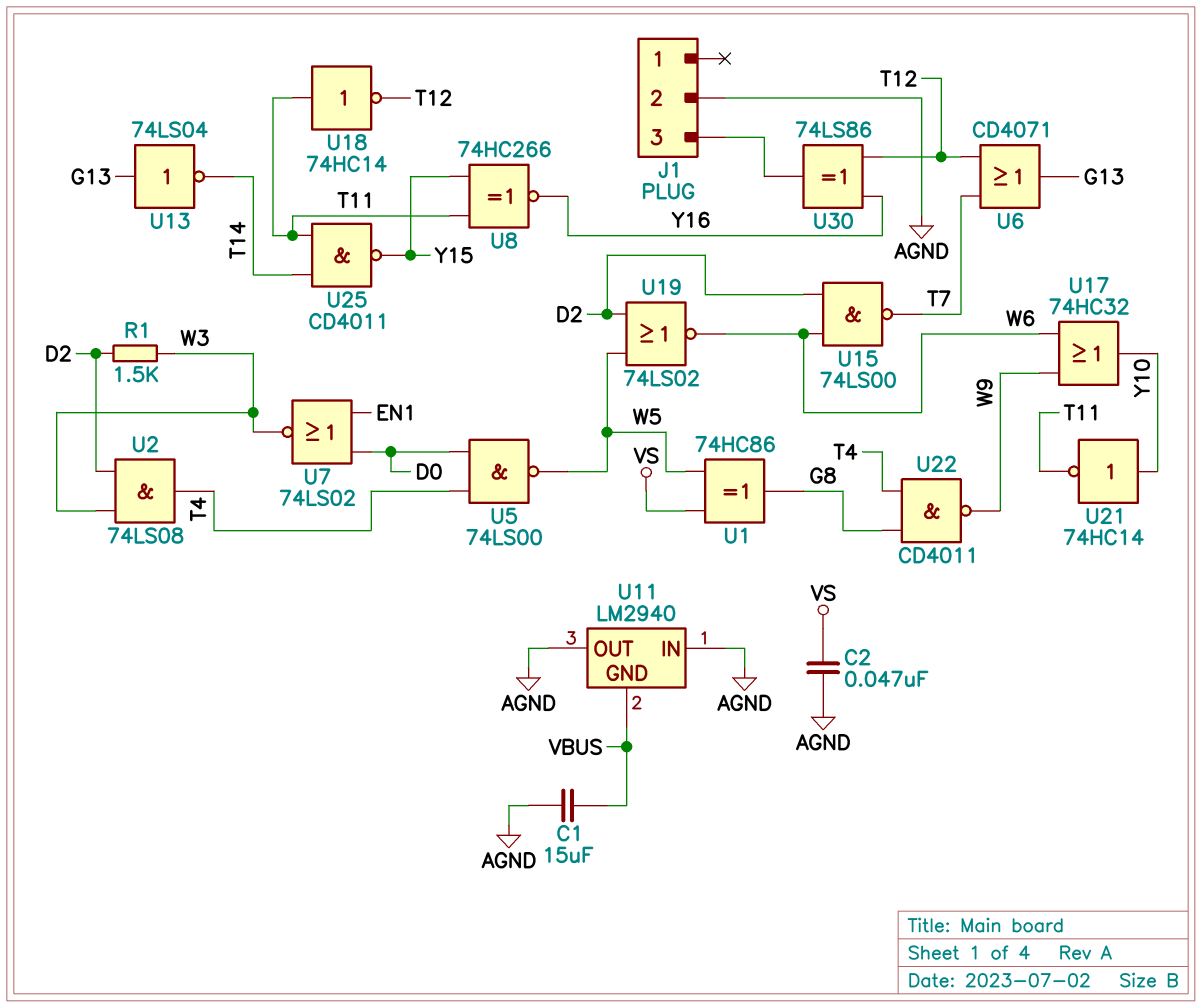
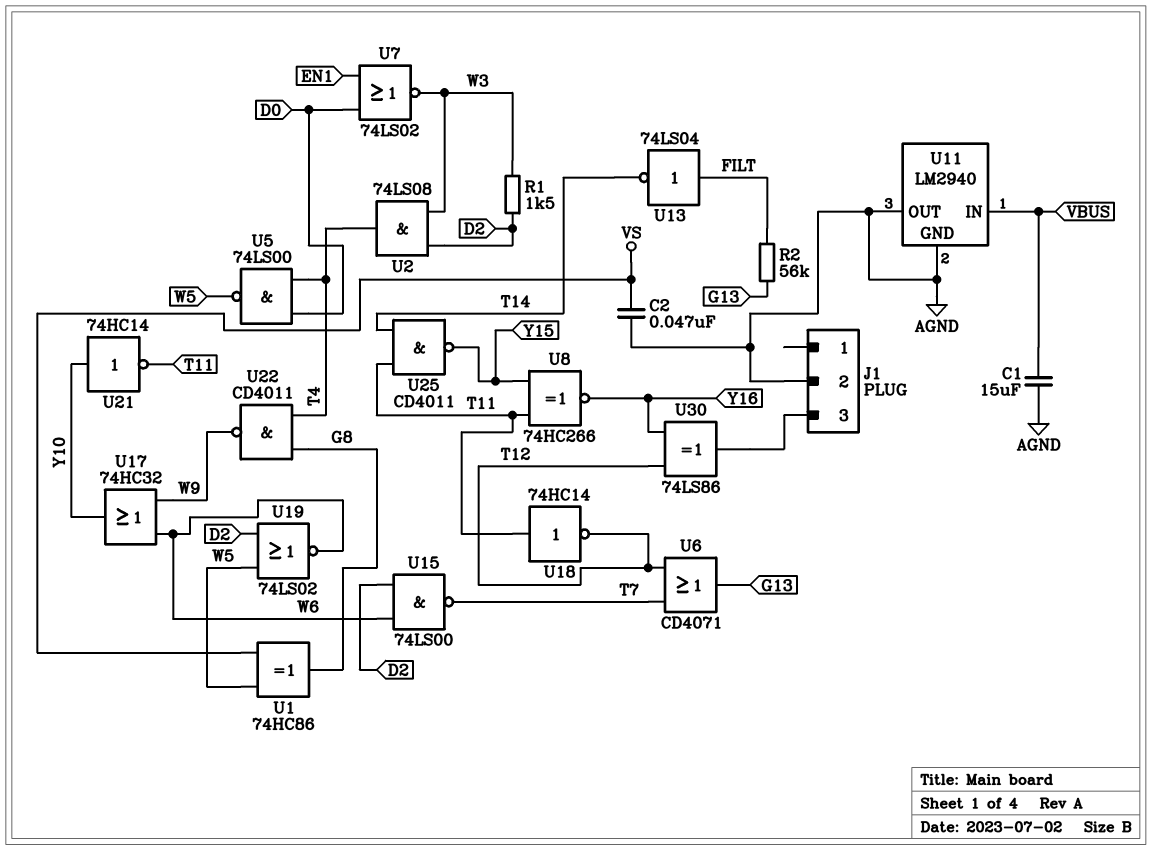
R2: none -> 56k (FILT, G13)
U11 pin GND: VBUS -> AGND
U11 pin IN: AGND -> VBUS
U13: NOT 74LS04 (in G13, out T14) -> NOT 74LS04 (in FILT, out T14)

